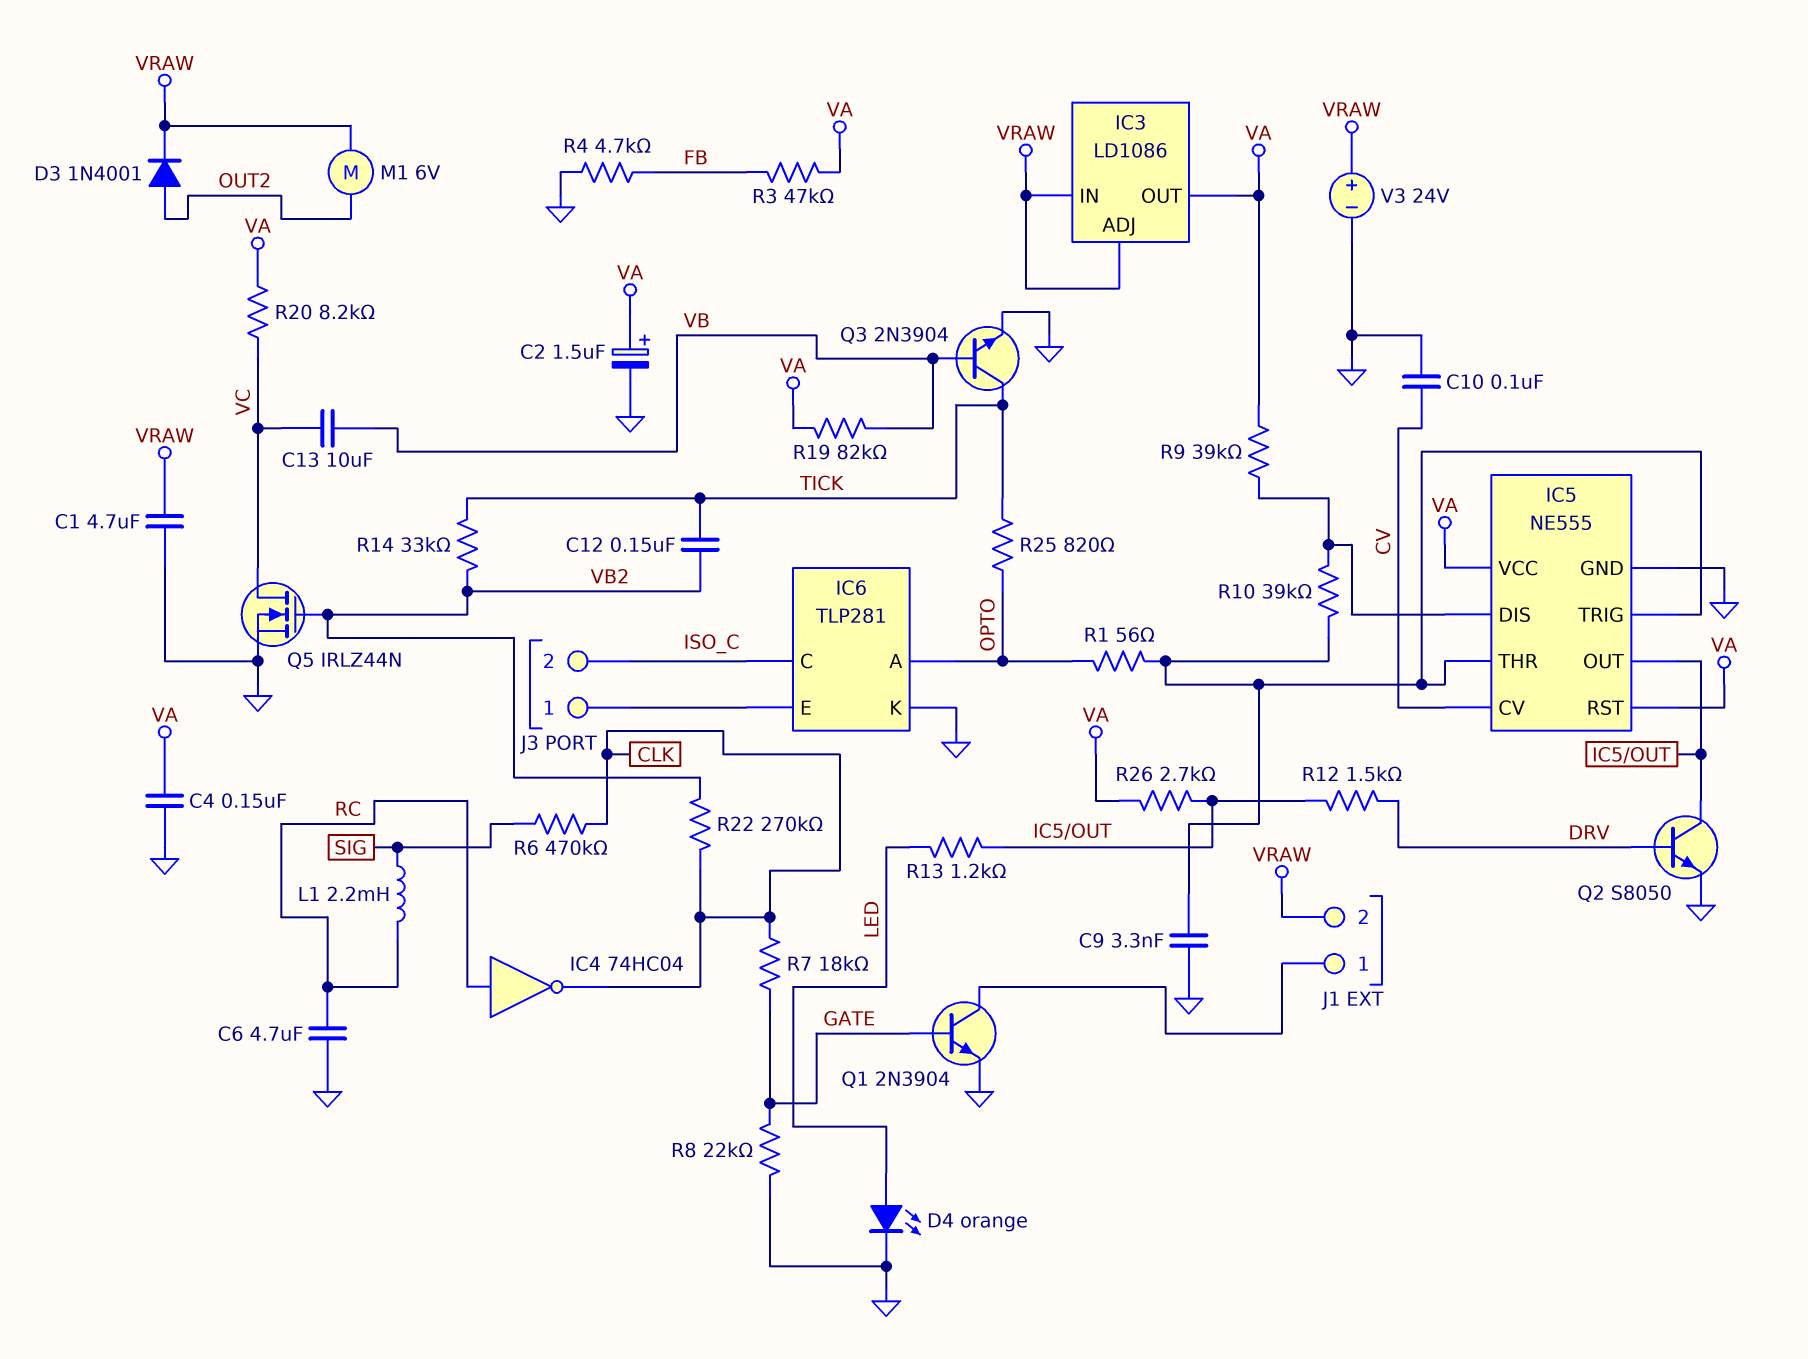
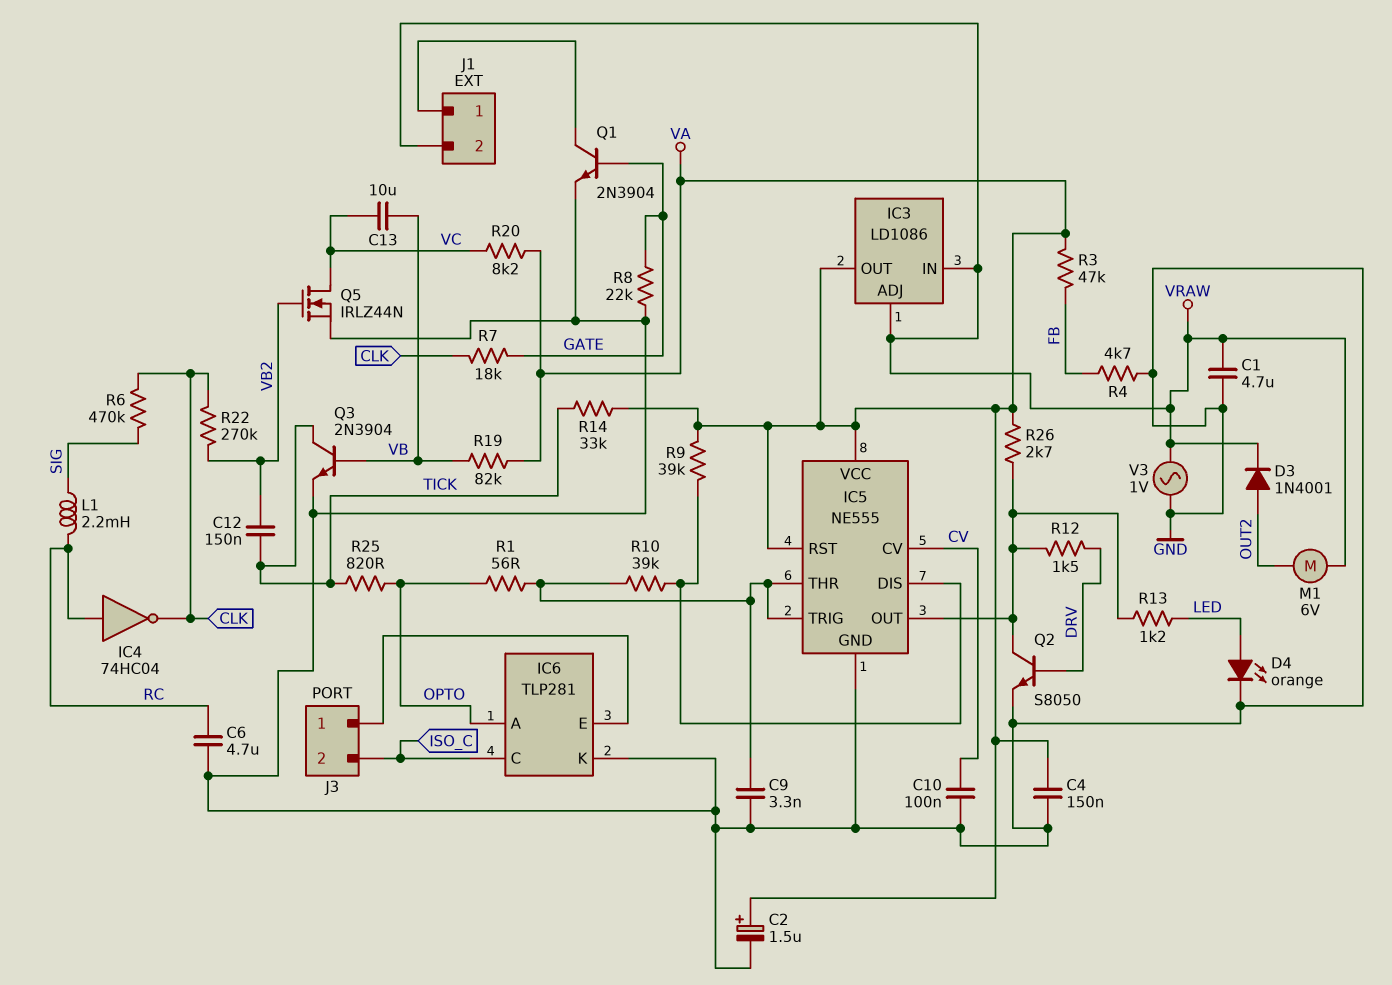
R14: 33k (TICK, VB2) -> 33k (TICK, VA)
V3: 24V (plus VRAW, minus GND) -> AC 1V (GND, VRAW)

